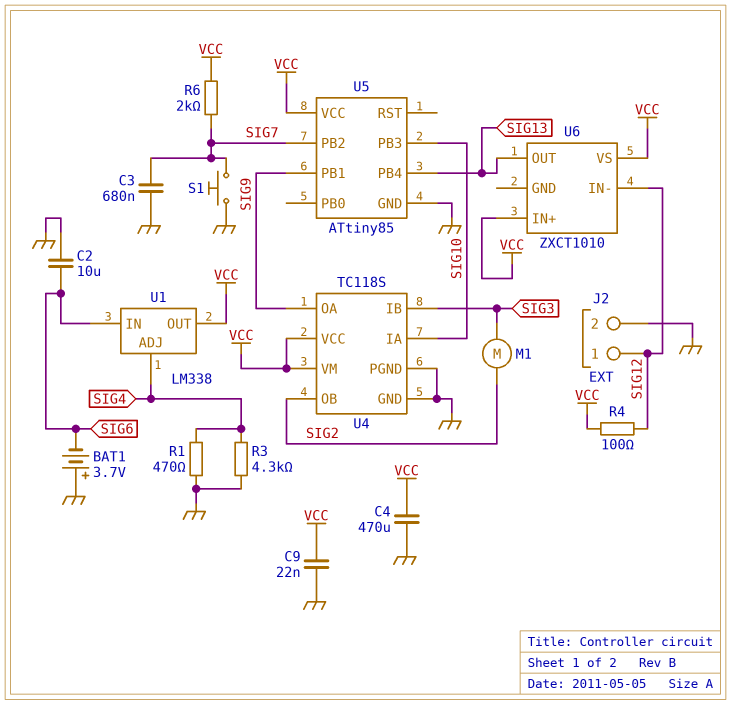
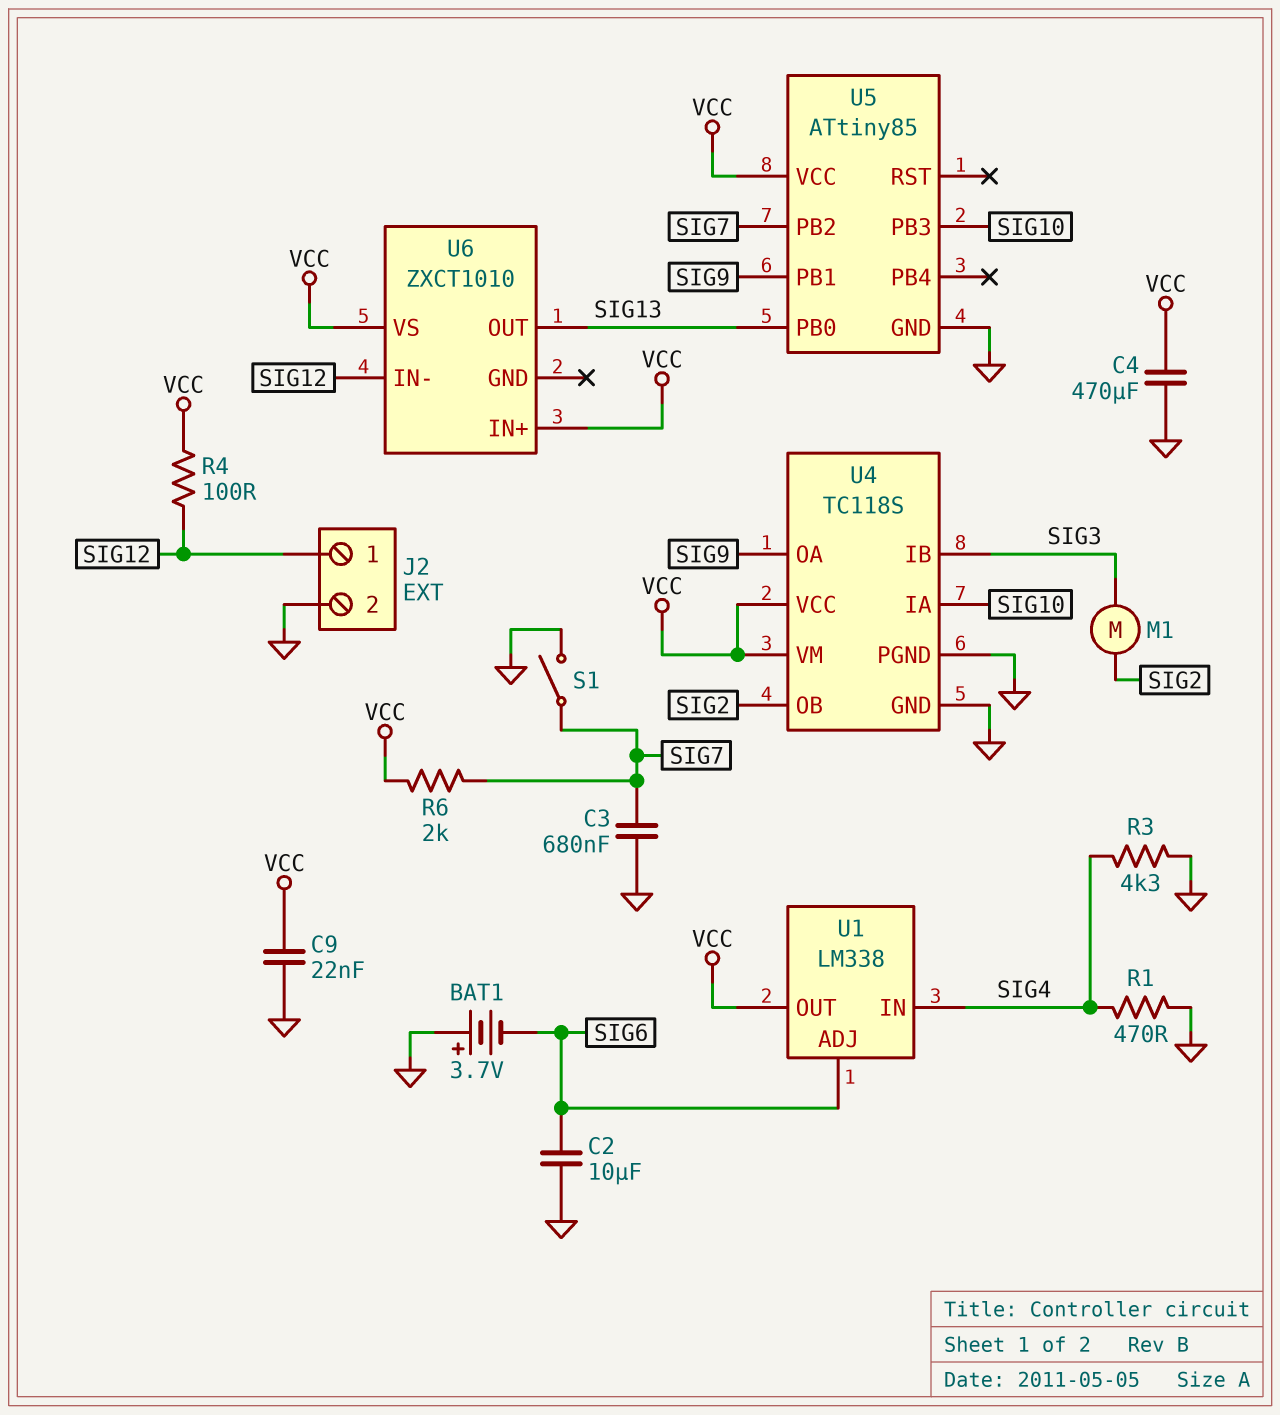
S1: button (GND, SIG7) -> switch (GND, SIG7)
U1 pin ADJ: SIG4 -> SIG6
U1 pin IN: SIG6 -> SIG4
U5 pin PB0: none -> SIG13
U5 pin PB4: SIG13 -> none

